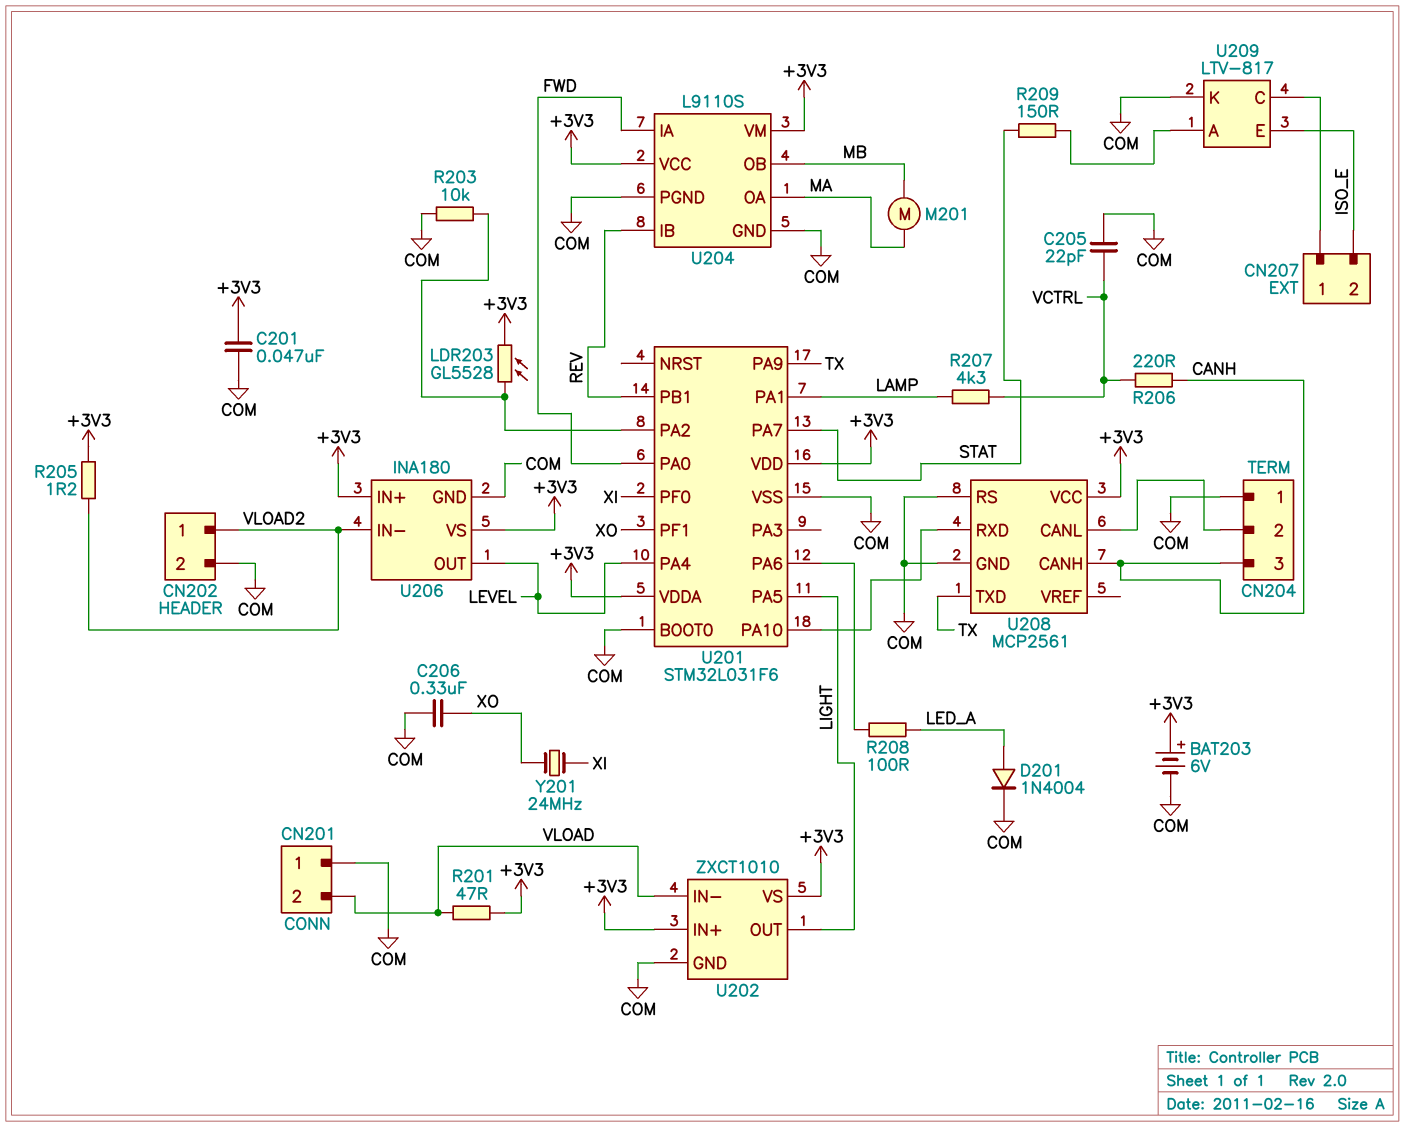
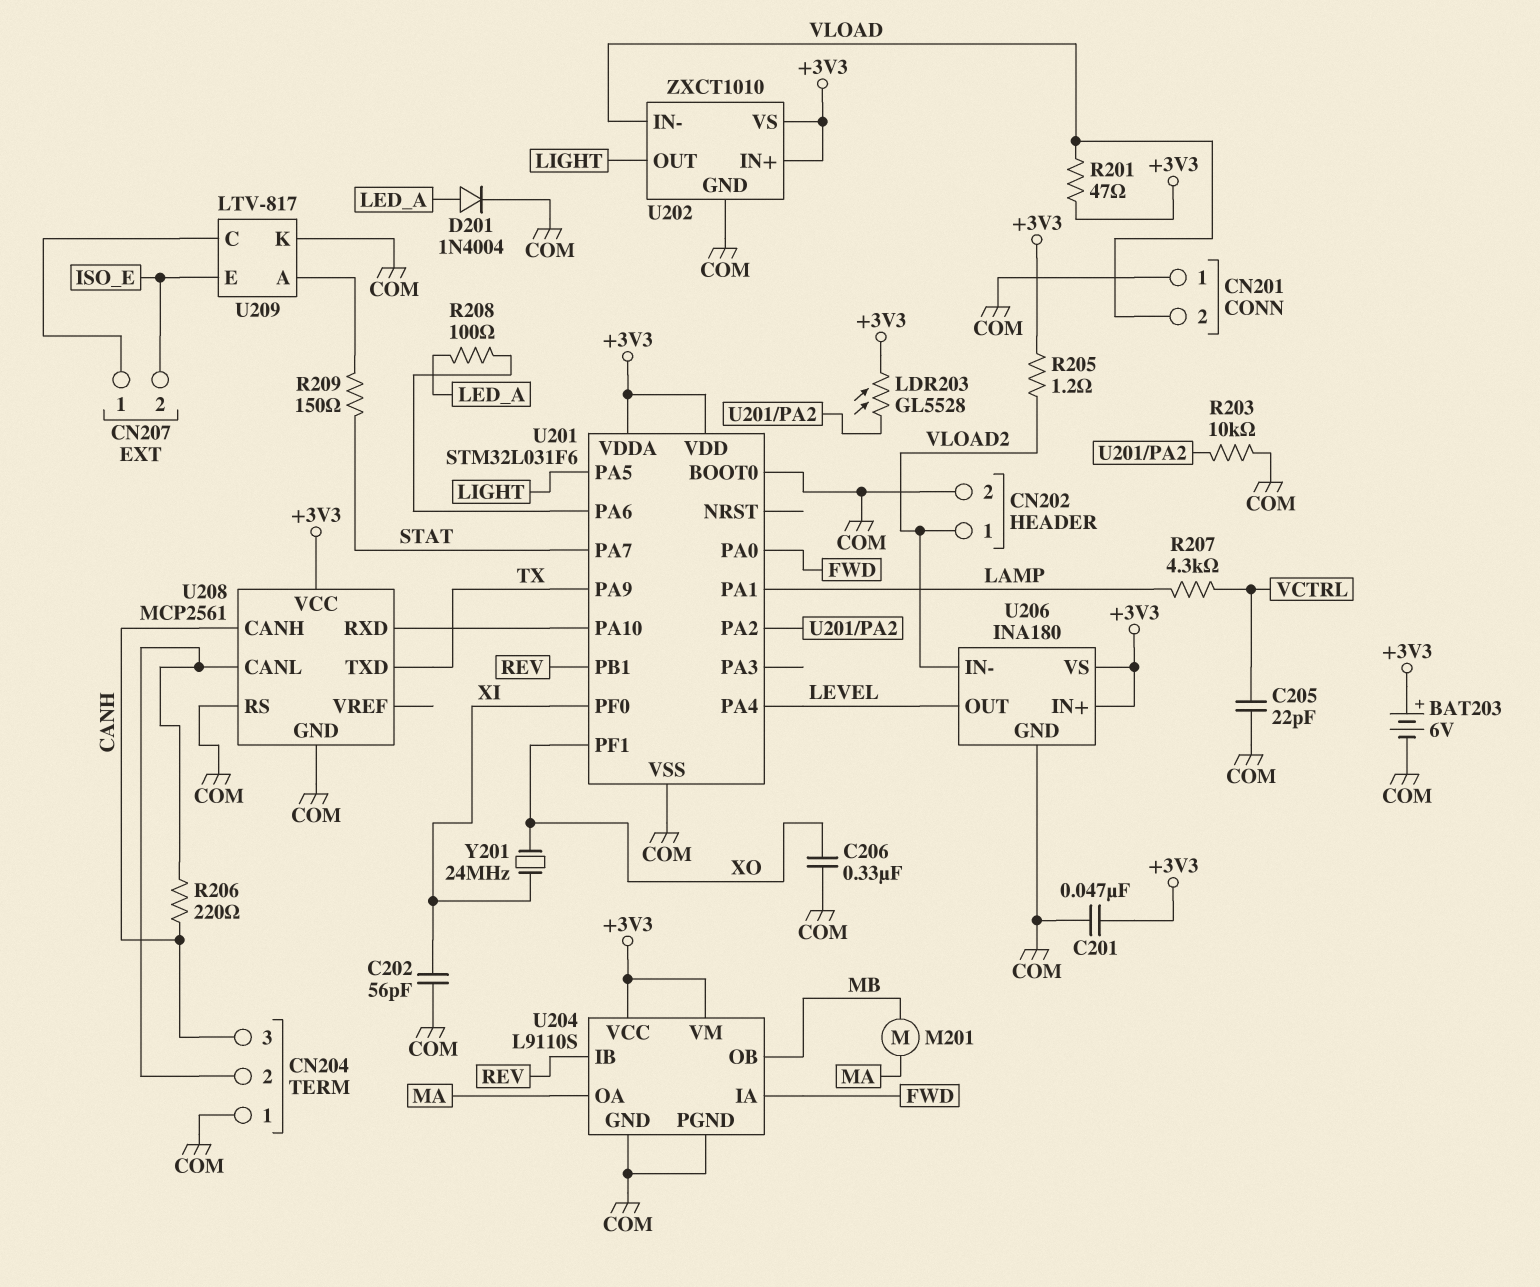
C202: none -> 56pF (COM, XI)
R206: 220 (CANH, VCTRL) -> 220 (CANH, CN204/2)

